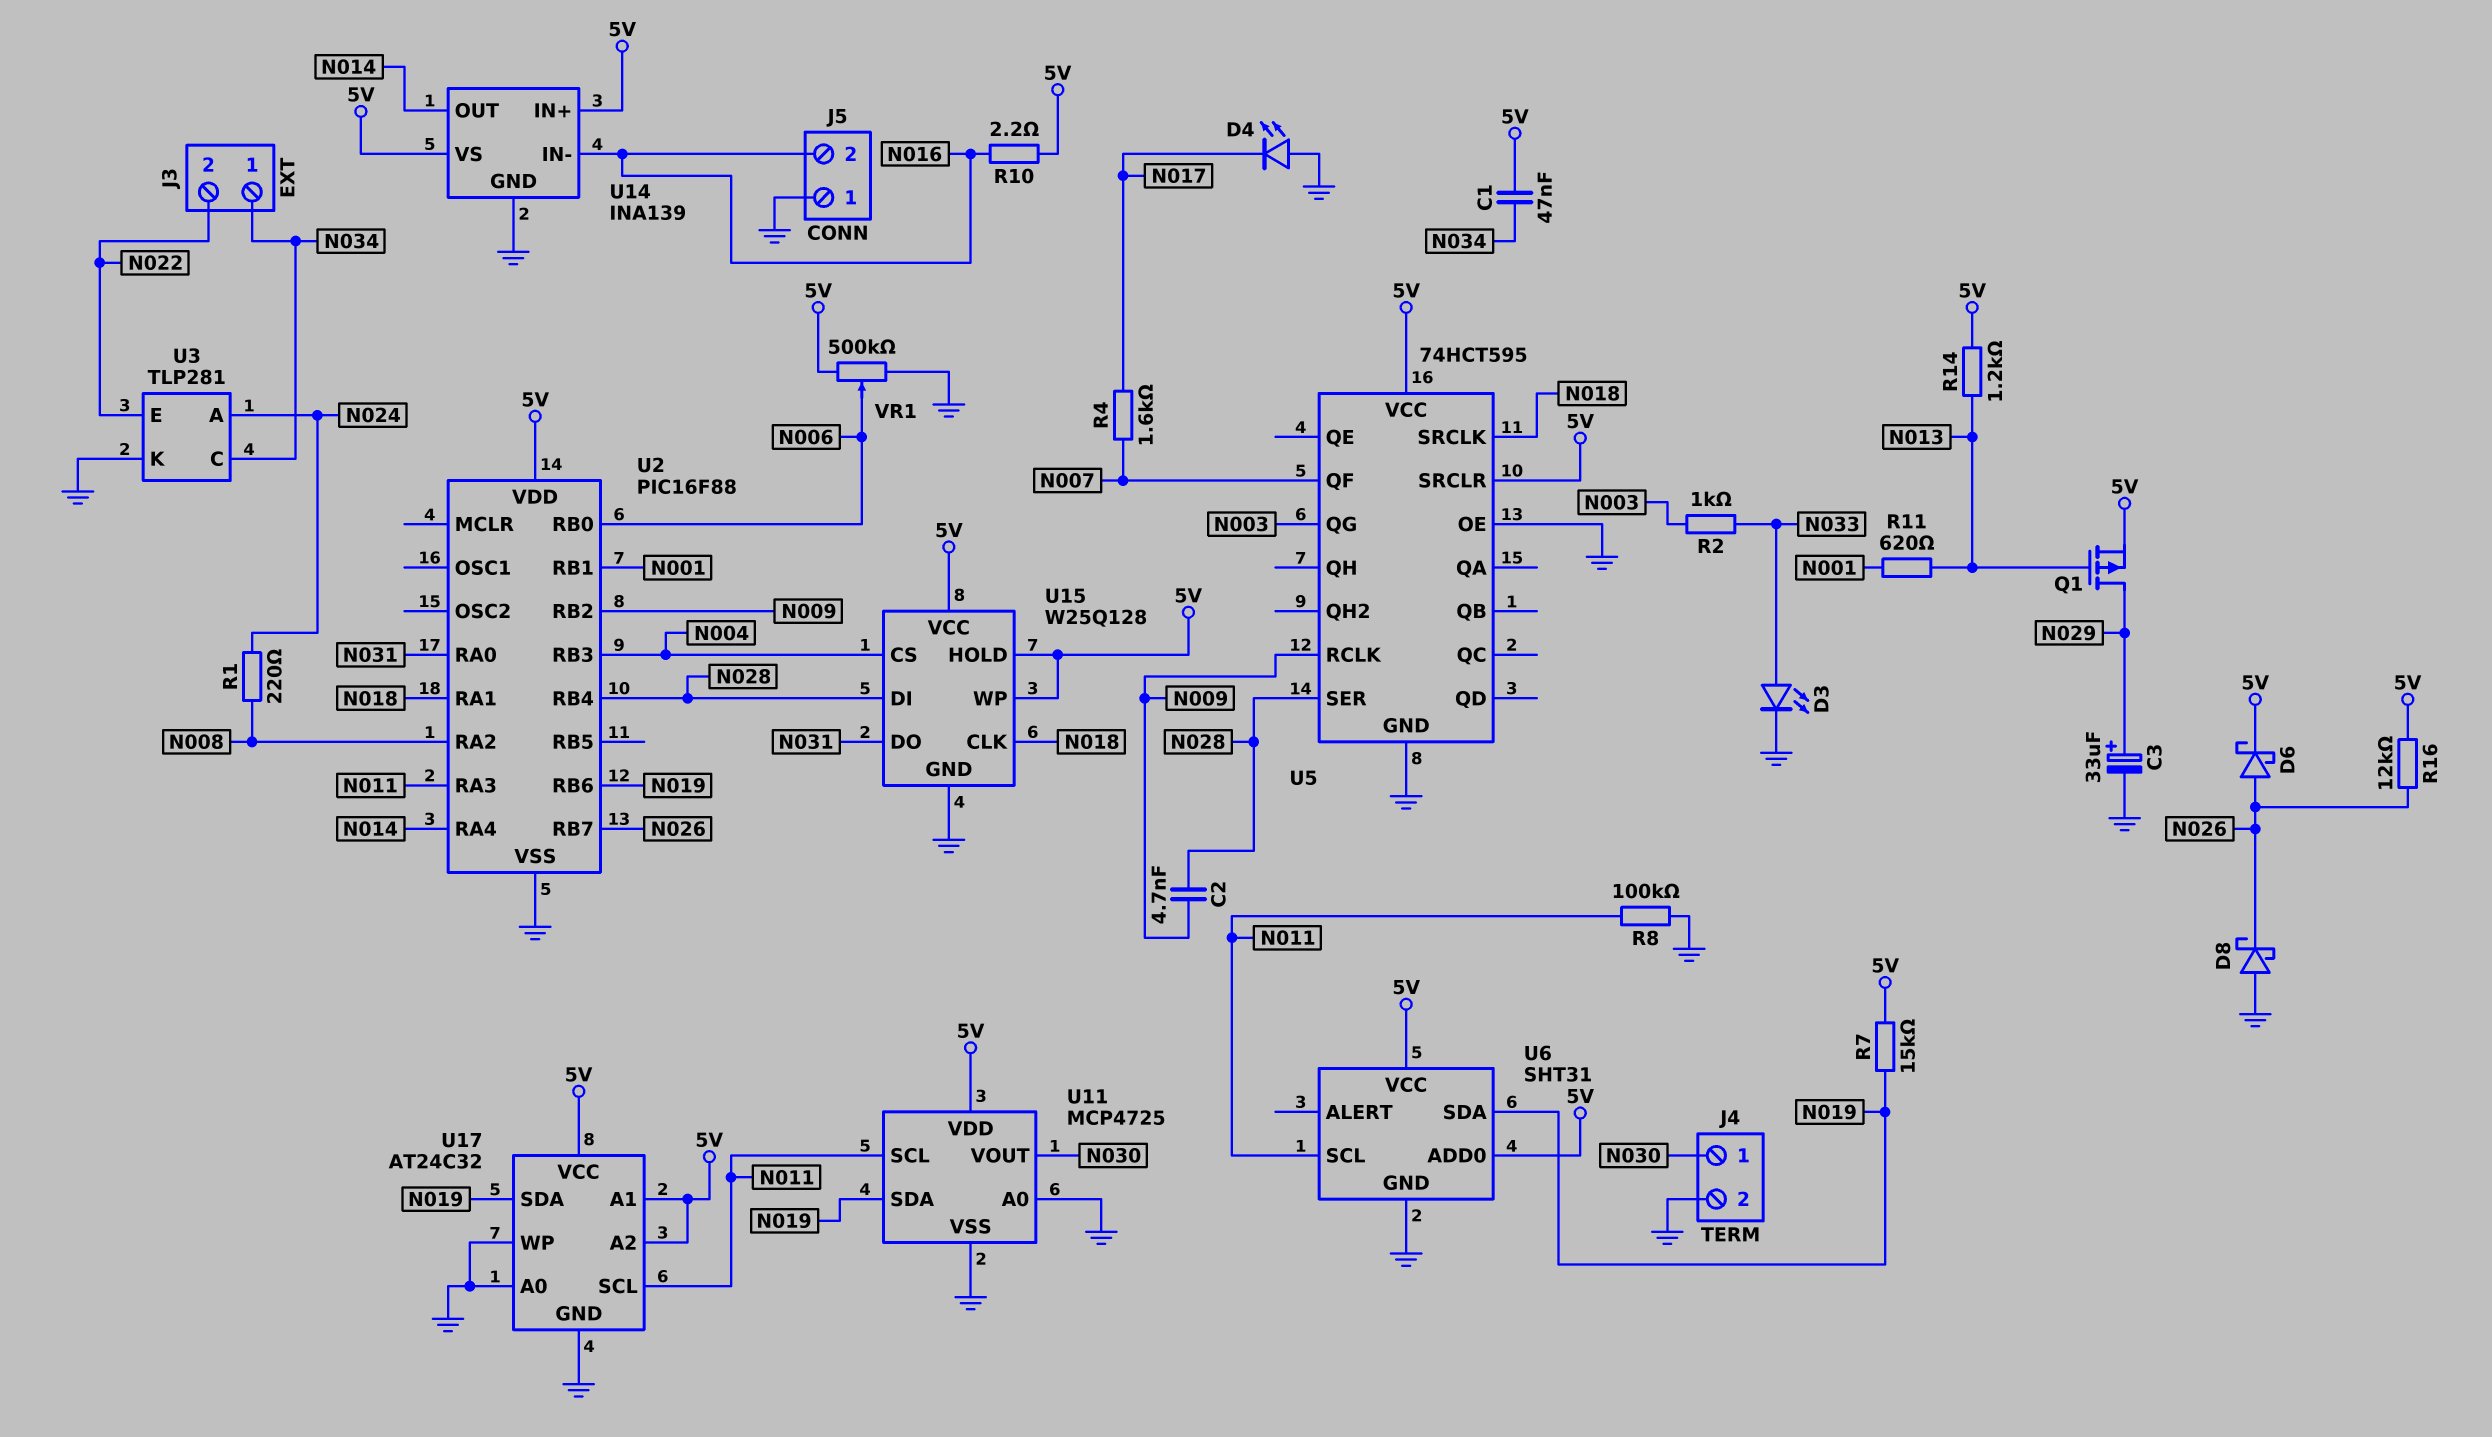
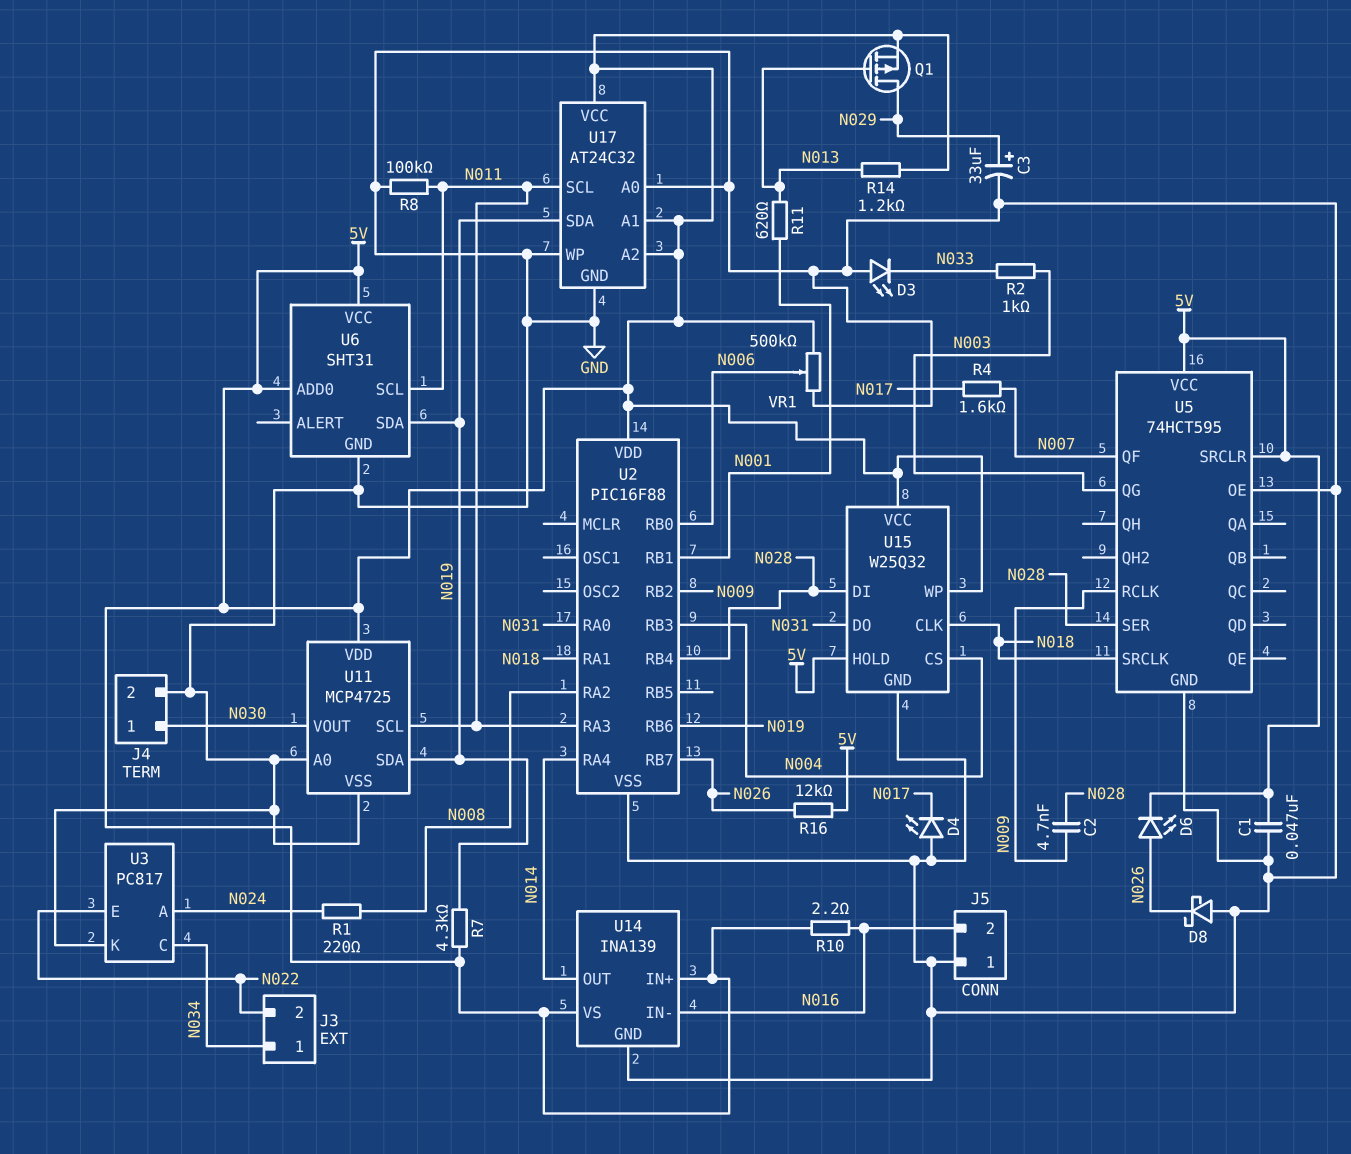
C1: 47nF (5V, N034) -> 47nF (5V, GND)
D3: LED (A N033, K GND) -> LED (A GND, K N033)
D6: schottky (A N026, K 5V) -> LED (A N026, K 5V)
R7: 15k (5V, N019) -> 4.3k (5V, N019)
U3: TLP281 -> PC817
U15: W25Q128 -> W25Q32

